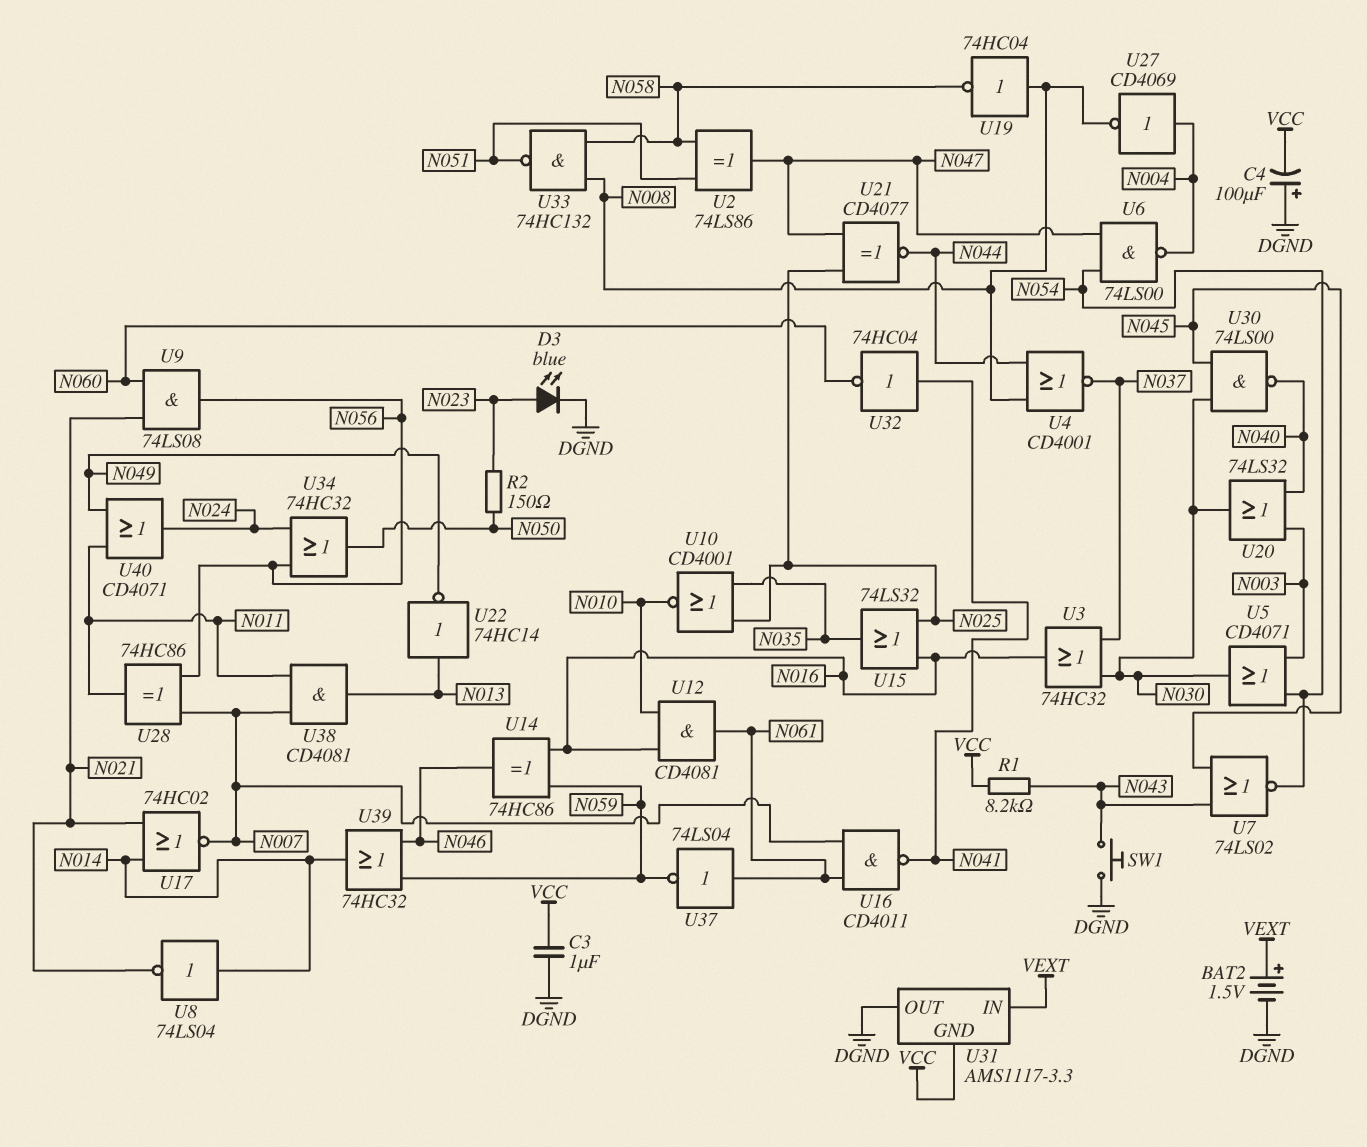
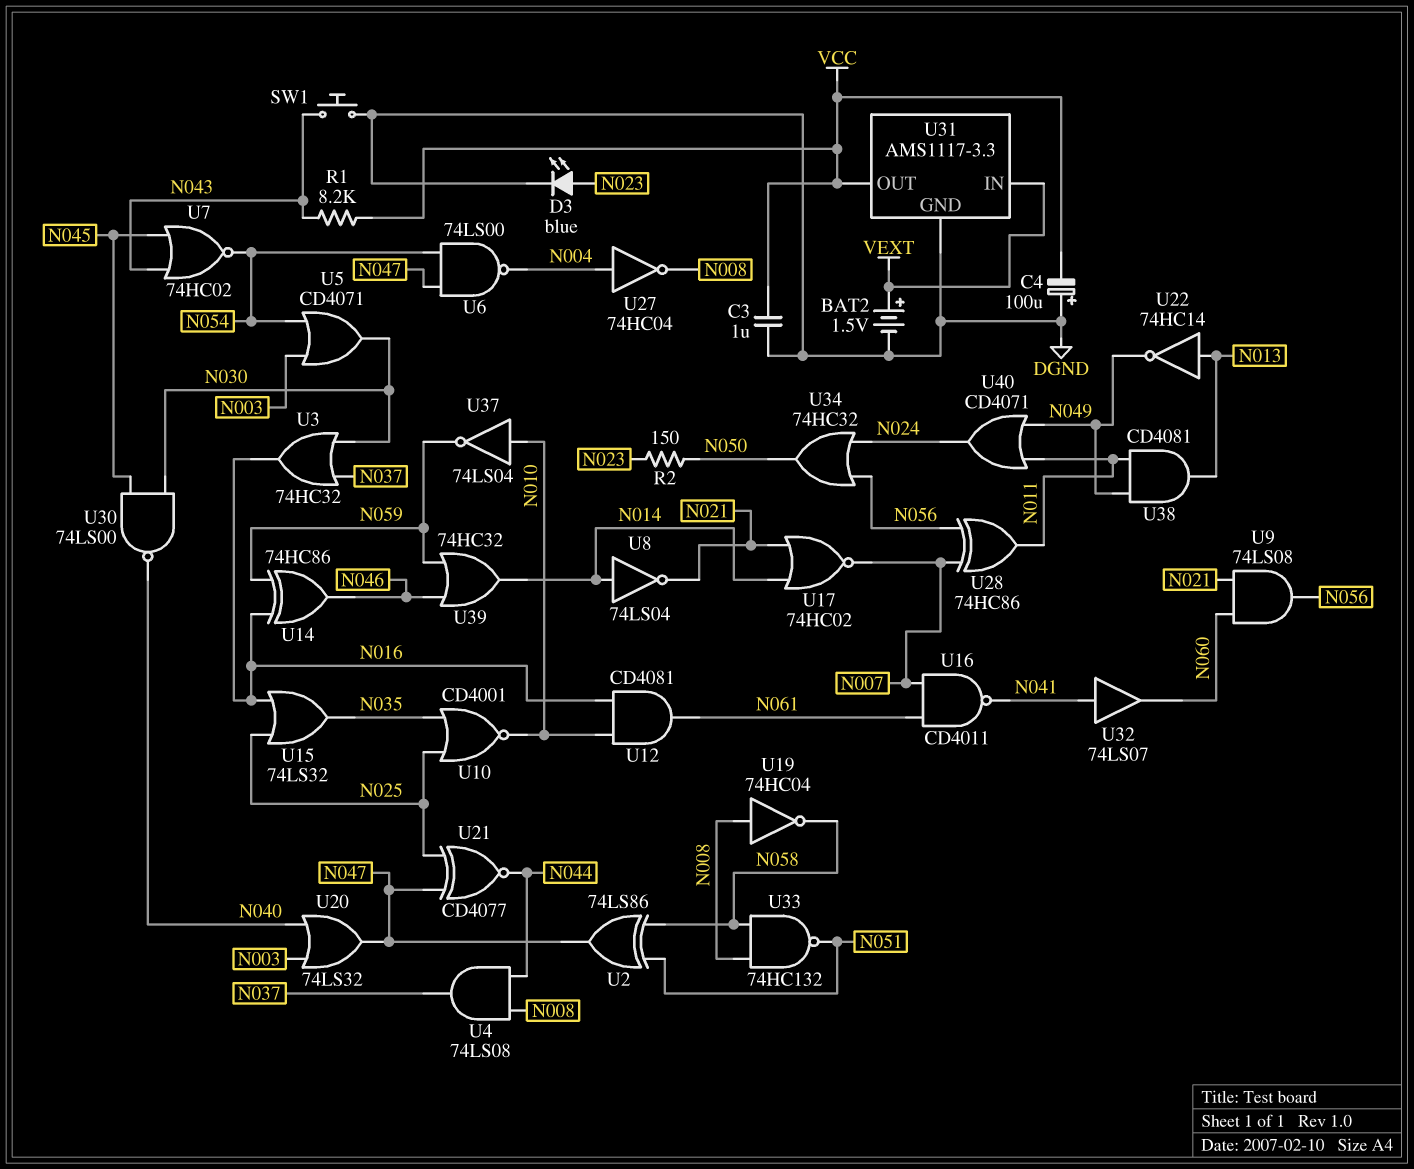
U4: NOR CD4001 (in N008, in N044, out N037) -> AND 74LS08 (in N008, in N044, out N037)
U7: NOR 74LS02 (in N043, in N045, out N054) -> NOR 74HC02 (in N043, in N045, out N054)
U20: OR 74LS32 (in N003, in N040, out N030) -> OR 74LS32 (in N003, in N040, out N047)
U27: NOT CD4069 (in N004, out N008) -> NOT 74HC04 (in N004, out N008)
U31 pin GND: VCC -> DGND
U31 pin OUT: DGND -> VCC
U32: NOT 74HC04 (in N041, out N060) -> buffer 74LS07 (in N041, out N060)
U37: NOT 74LS04 (in N061, out N059) -> NOT 74LS04 (in N010, out N059)
U38: AND CD4081 (in N007, in N011, out N013) -> AND CD4081 (in N011, in N049, out N013)

